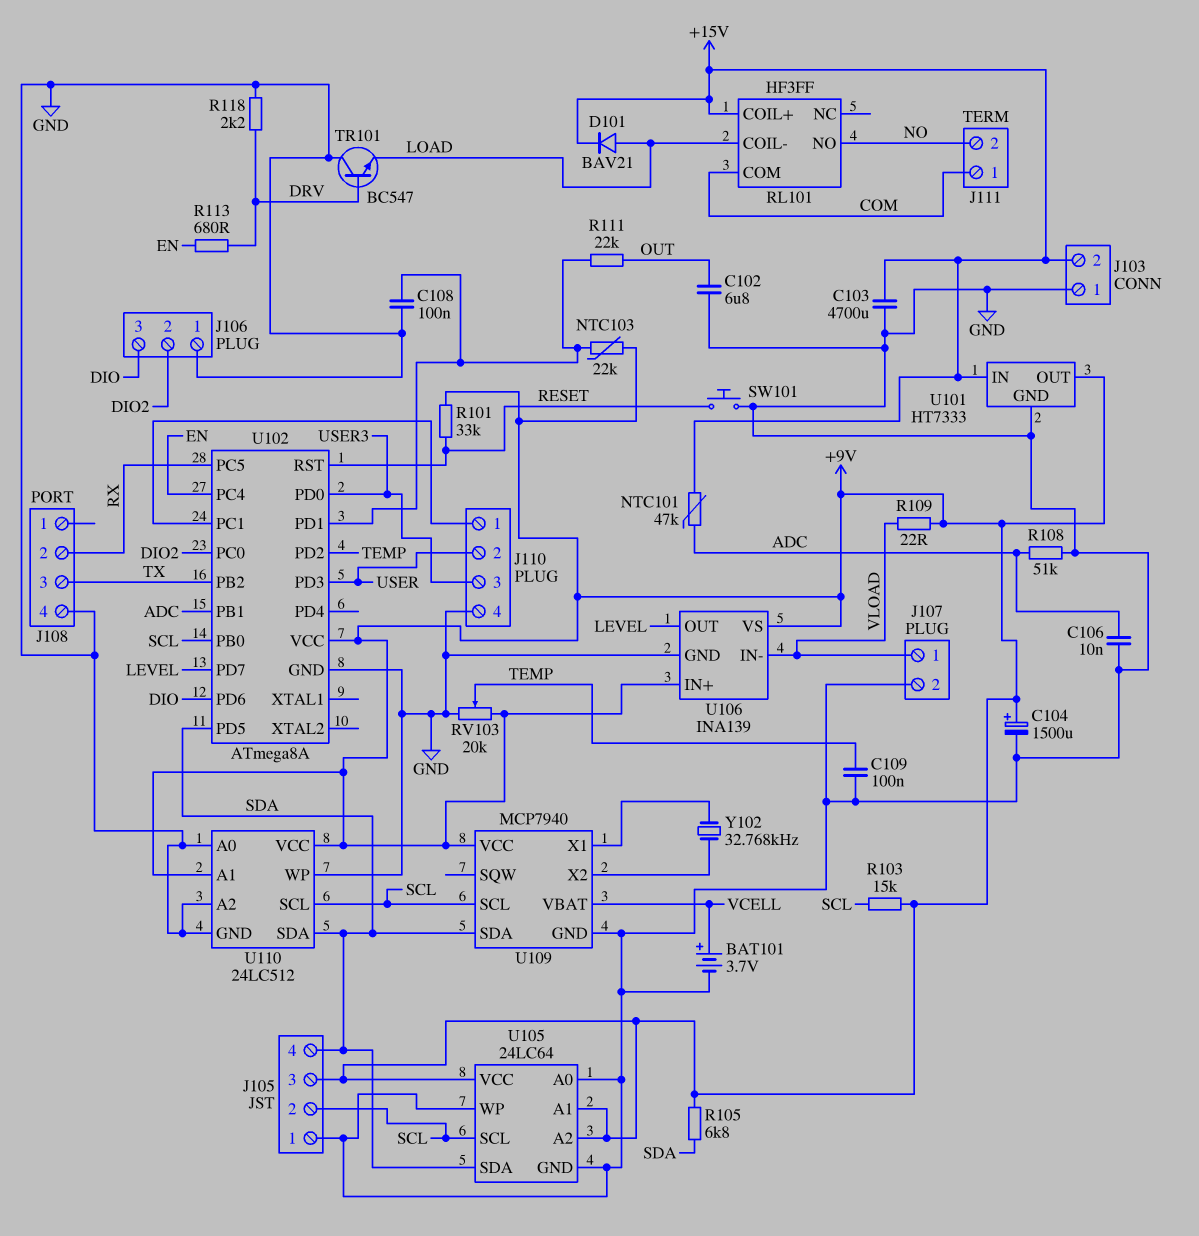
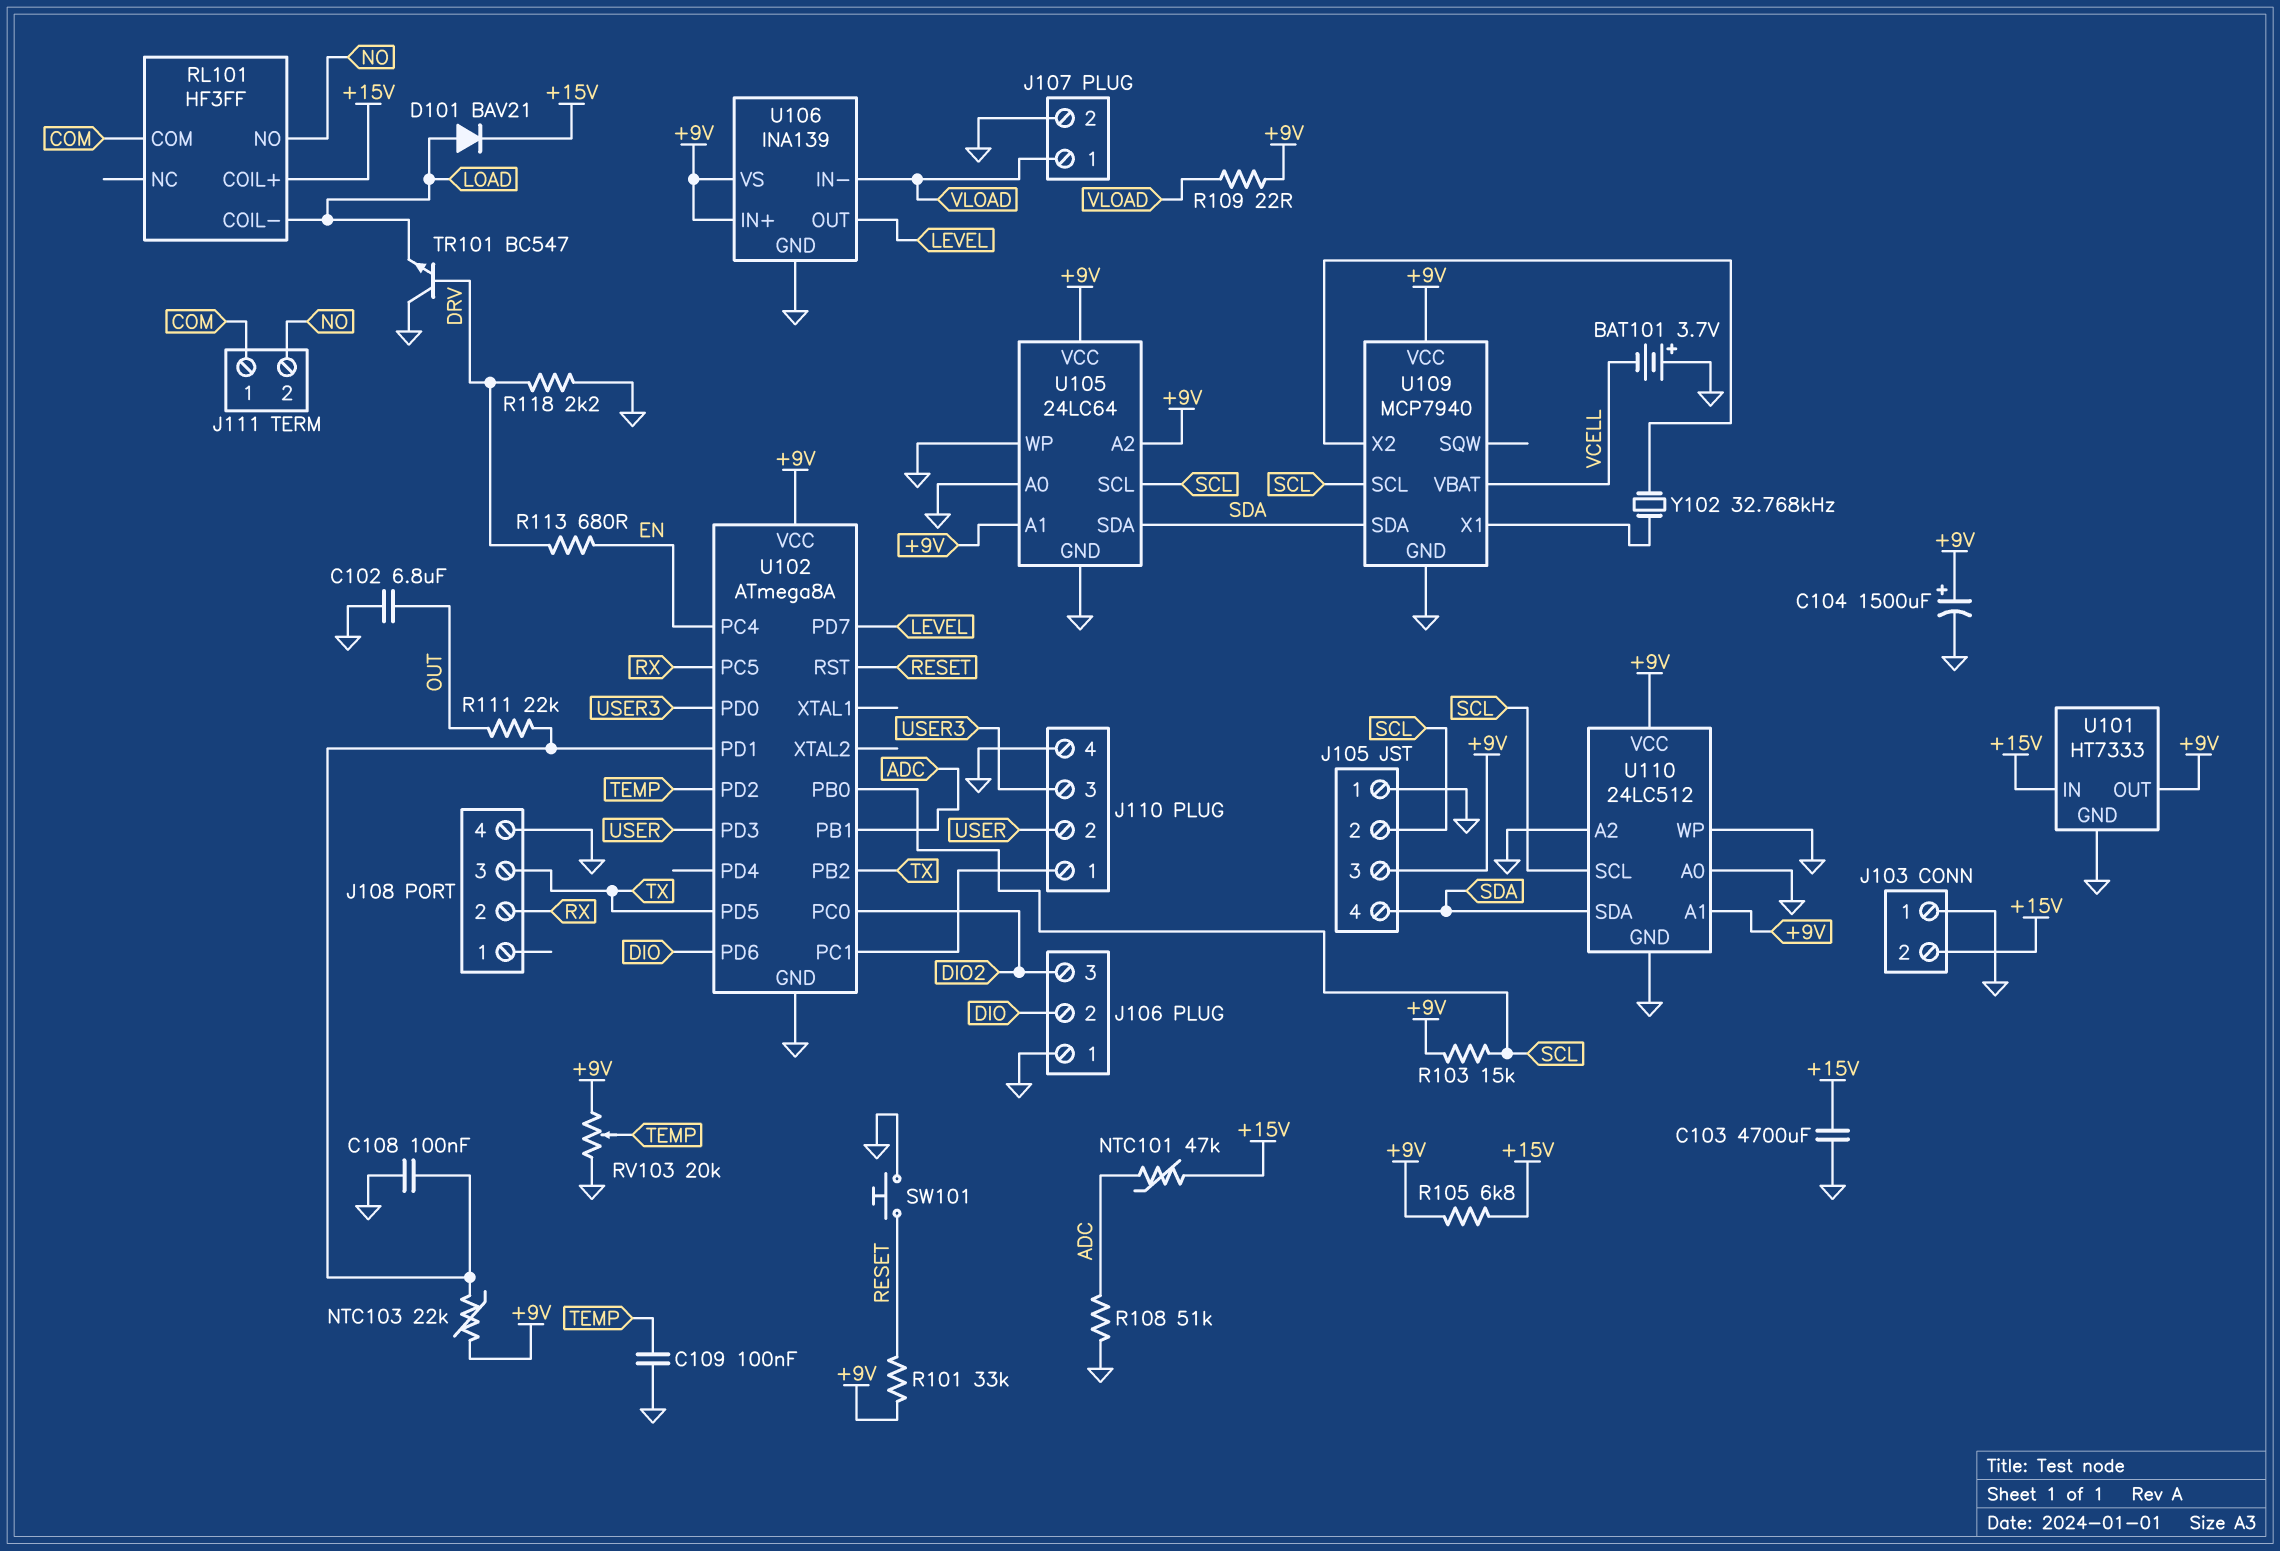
BAT101: 3.7V (plus VCELL, minus GND) -> 3.7V (plus GND, minus VCELL)
C106: 10nF (ADC, GND) -> none
J106 pin 2: DIO2 -> DIO
J106 pin 3: DIO -> DIO2
R105: 6.8k (+9V, SDA) -> 6.8k (+9V, +15V)
U102 pin PD5: SDA -> TX

